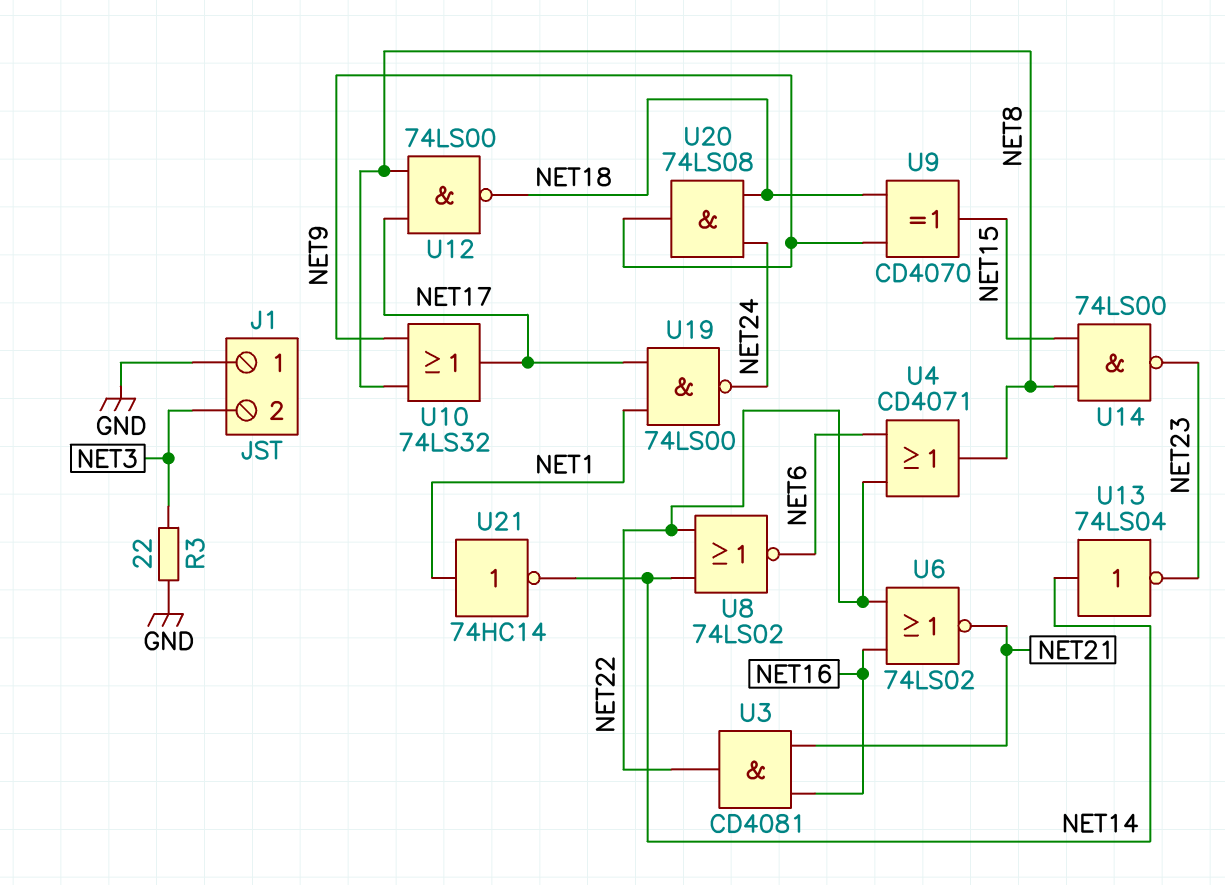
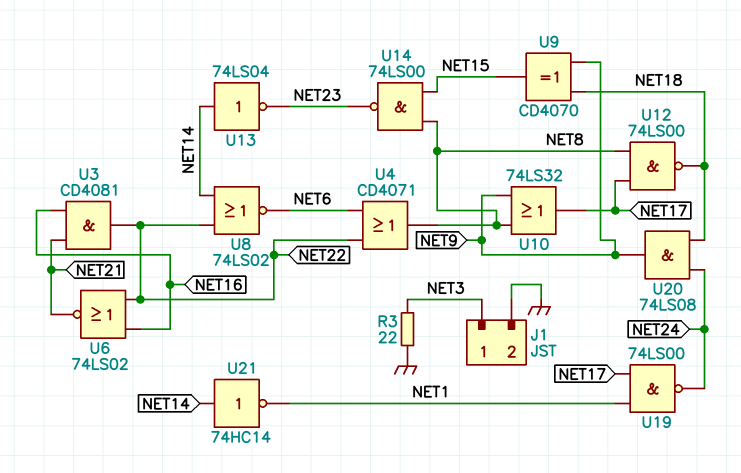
J1 pin 1: GND -> NET3
J1 pin 2: NET3 -> GND
U21: NOT 74HC14 (in NET1, out NET14) -> NOT 74HC14 (in NET14, out NET1)

